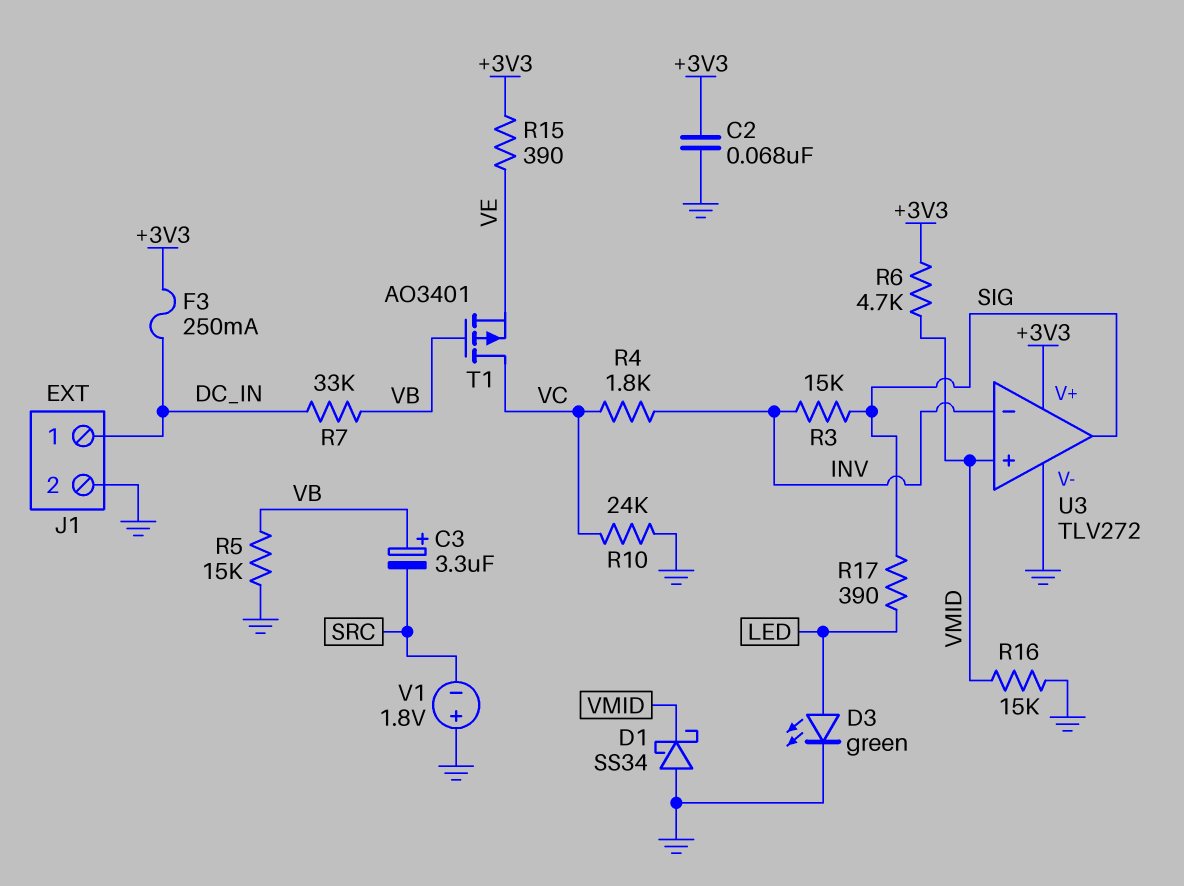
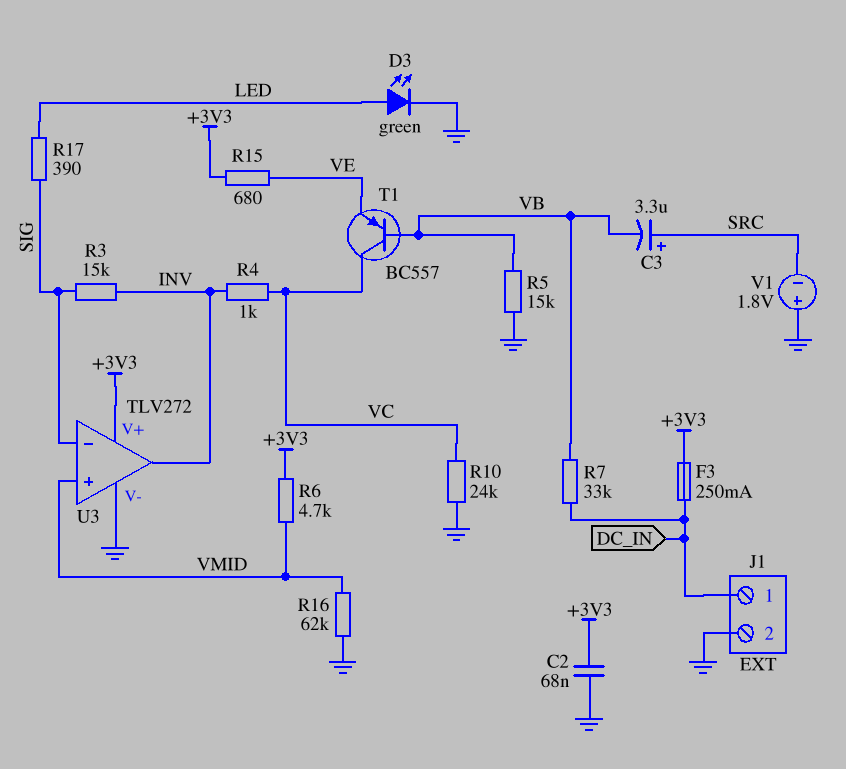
C3: 3.3uF (plus VB, minus SRC) -> 3.3uF (plus SRC, minus VB)
D1: schottky SS34 (A GND, K VMID) -> none
R4: 1.8k (INV, VC) -> 1k (INV, VC)
R15: 390 (+3V3, VE) -> 680 (+3V3, VE)
R16: 15k (GND, VMID) -> 62k (GND, VMID)
T1: PMOS AO3401 (G VB, D VC, S VE) -> PNP BC557 (B VB, C VC, E VE)
U3 pin in-: INV -> SIG
U3 pin out: SIG -> INV

